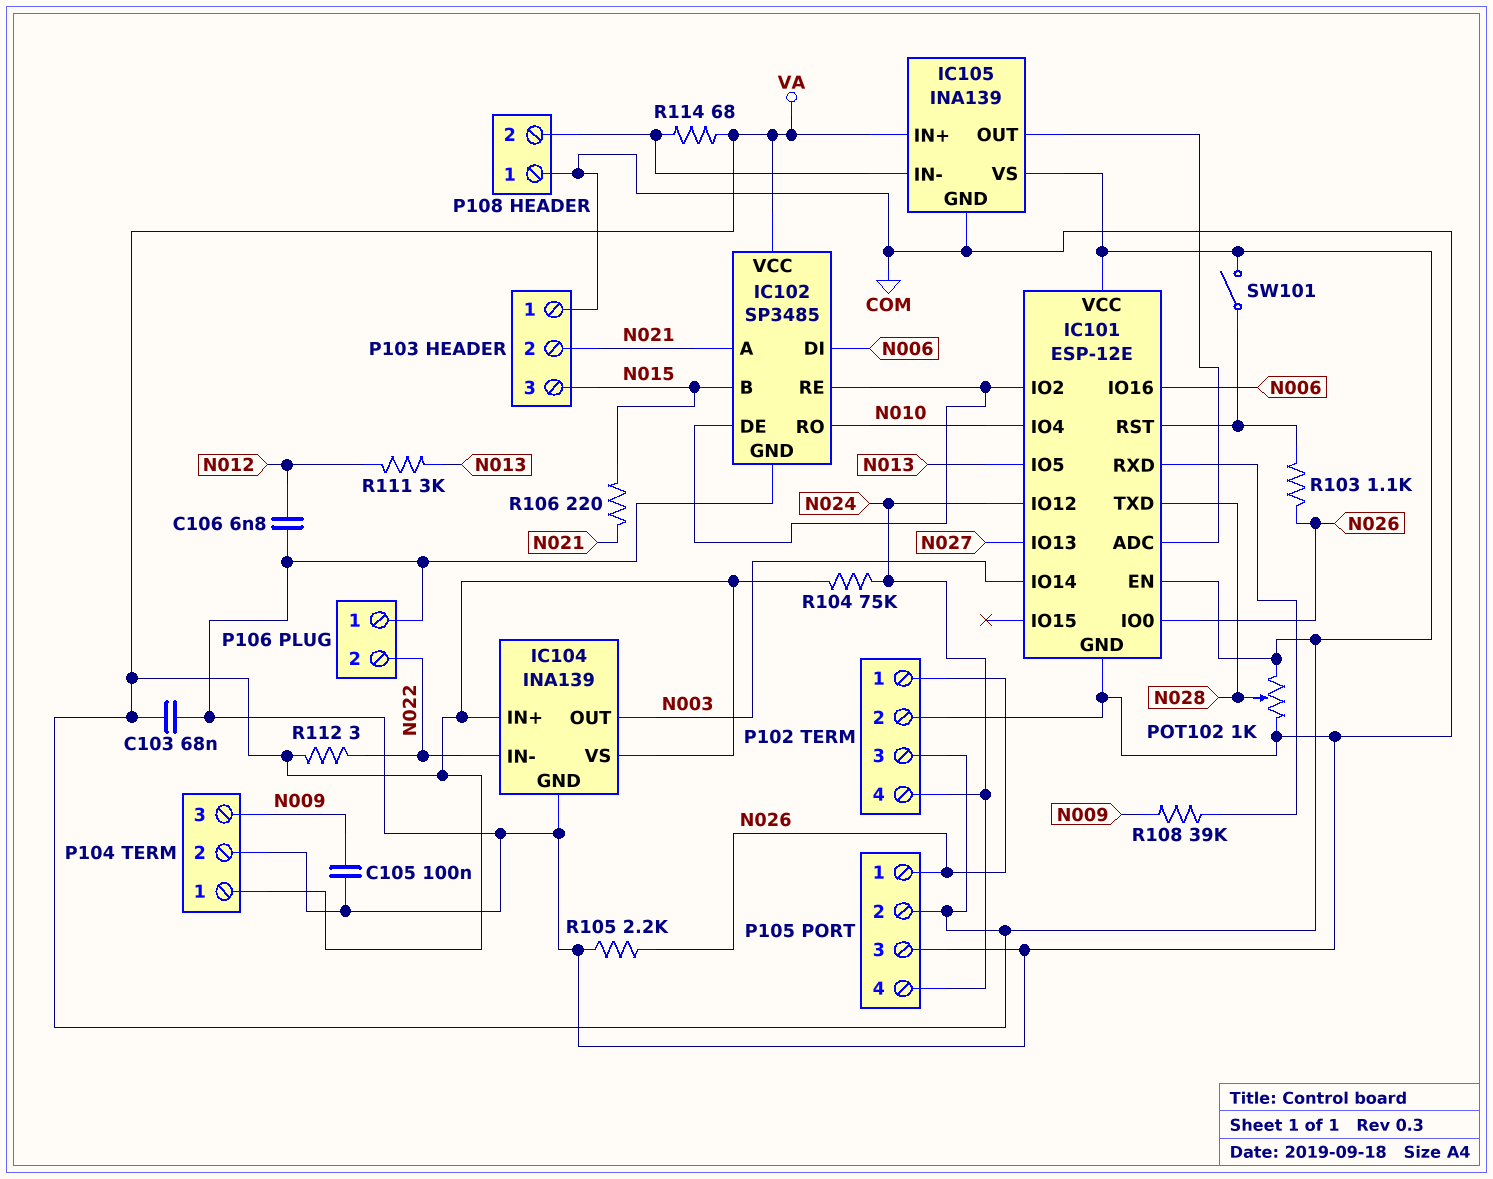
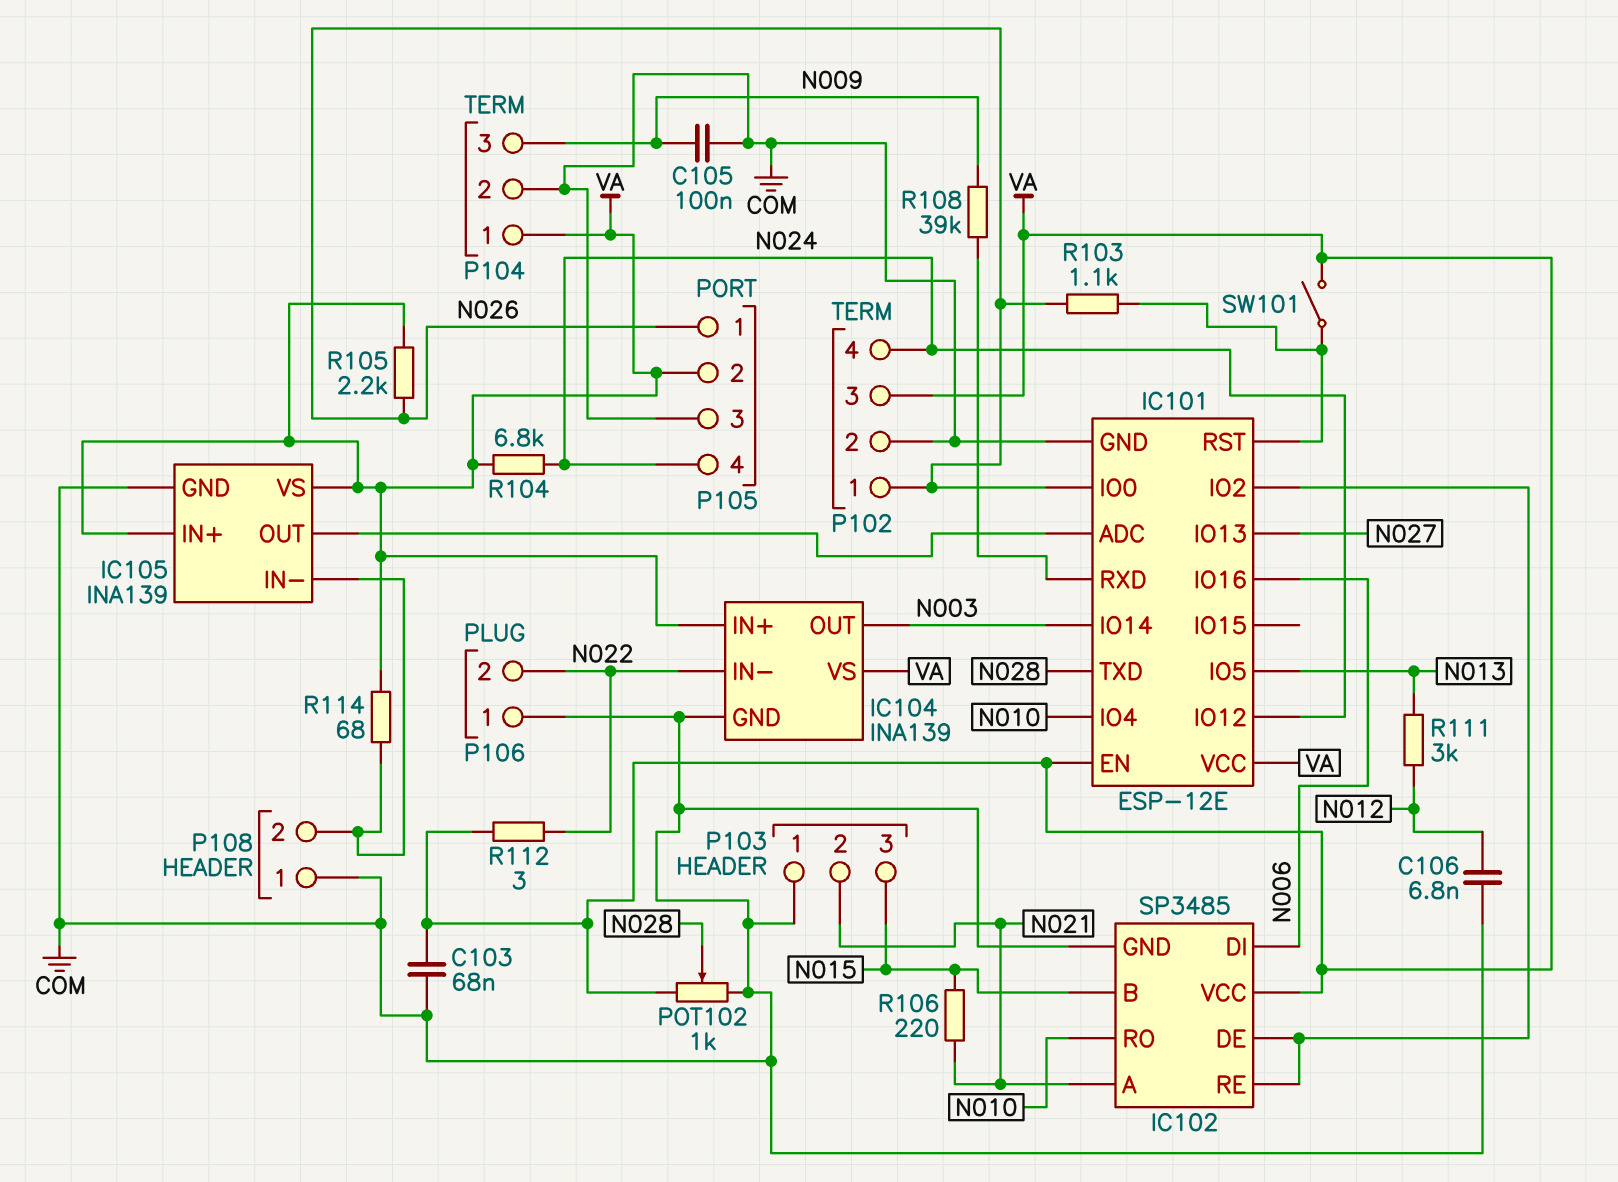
R104: 75k (N024, VA) -> 6.8k (N024, VA)
R105: 2.2k (COM, N026) -> 2.2k (N026, VA)

